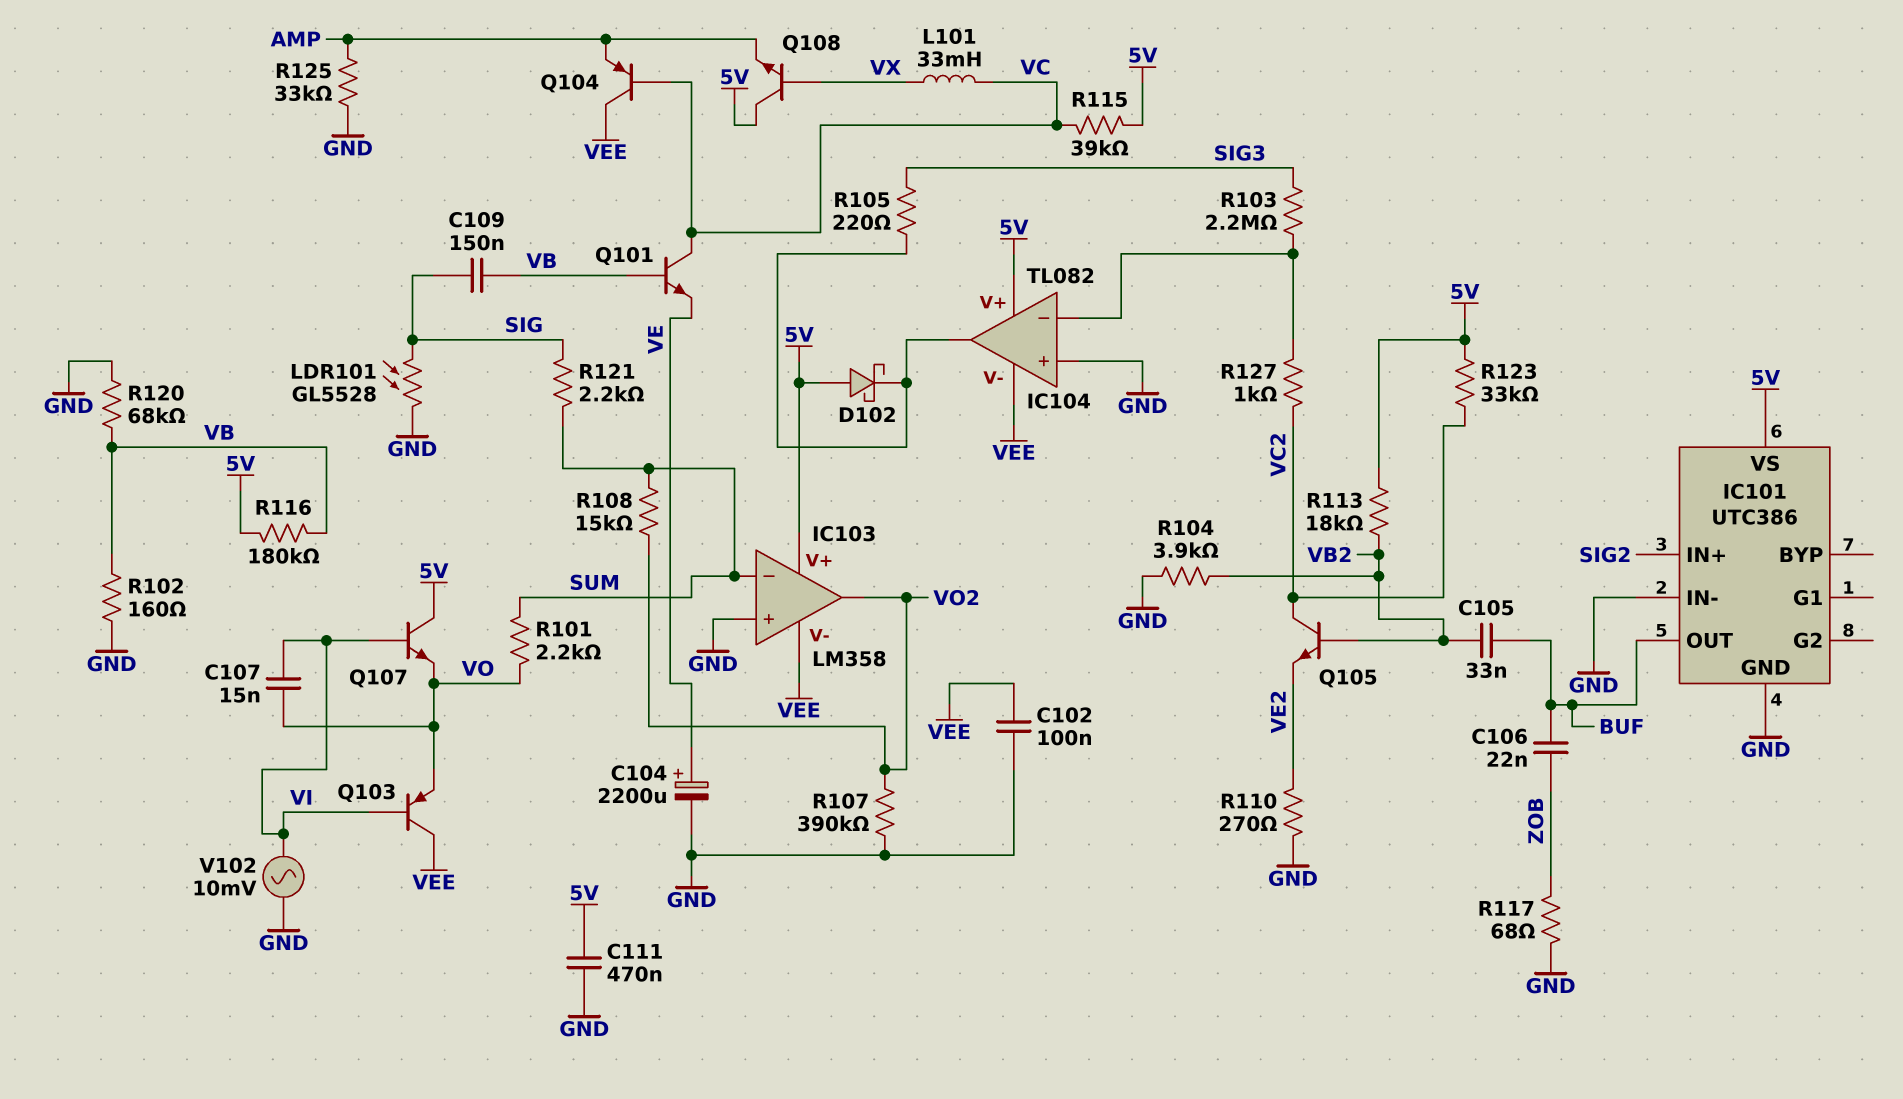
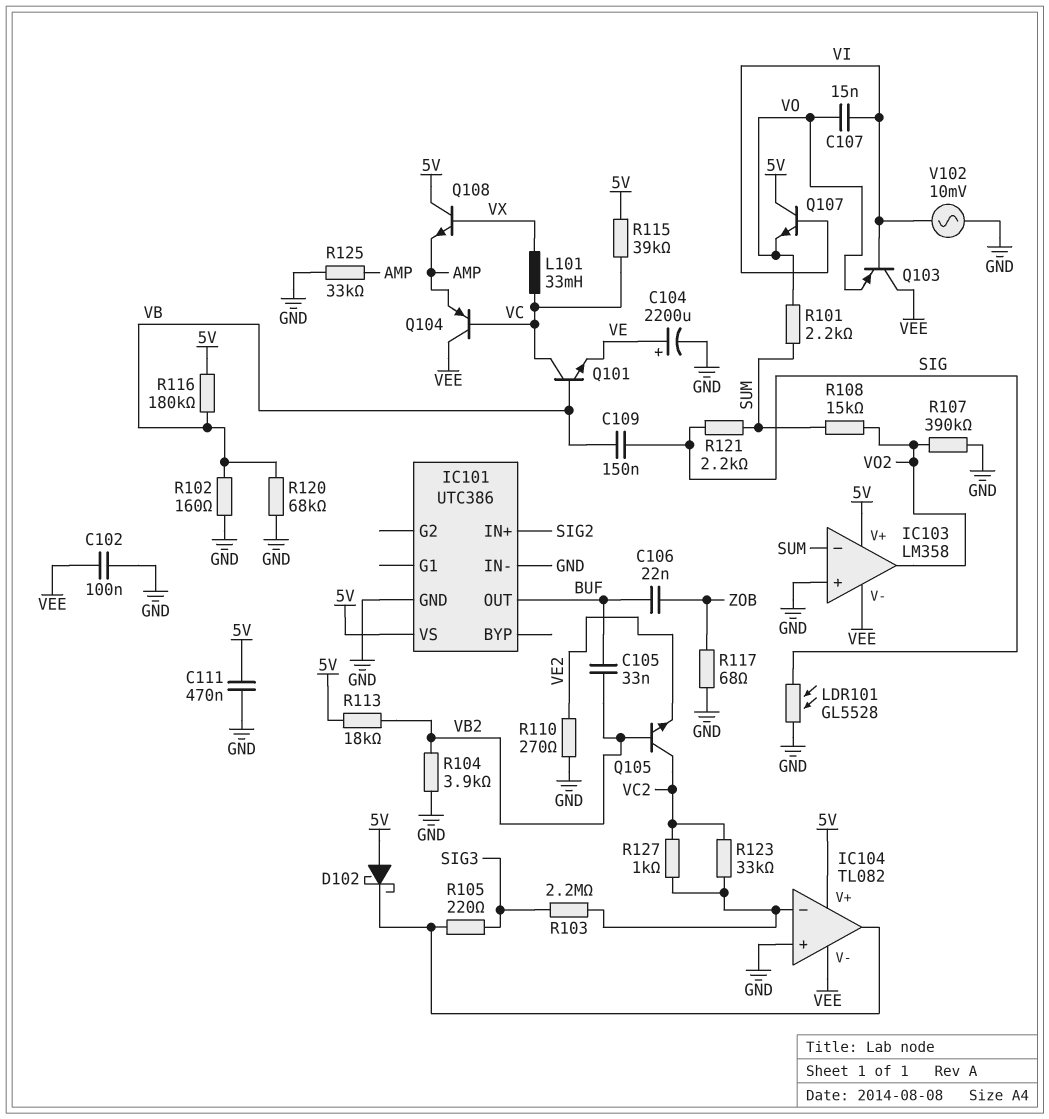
R123: 33k (5V, VC2) -> 33k (IC104/in-, VC2)

